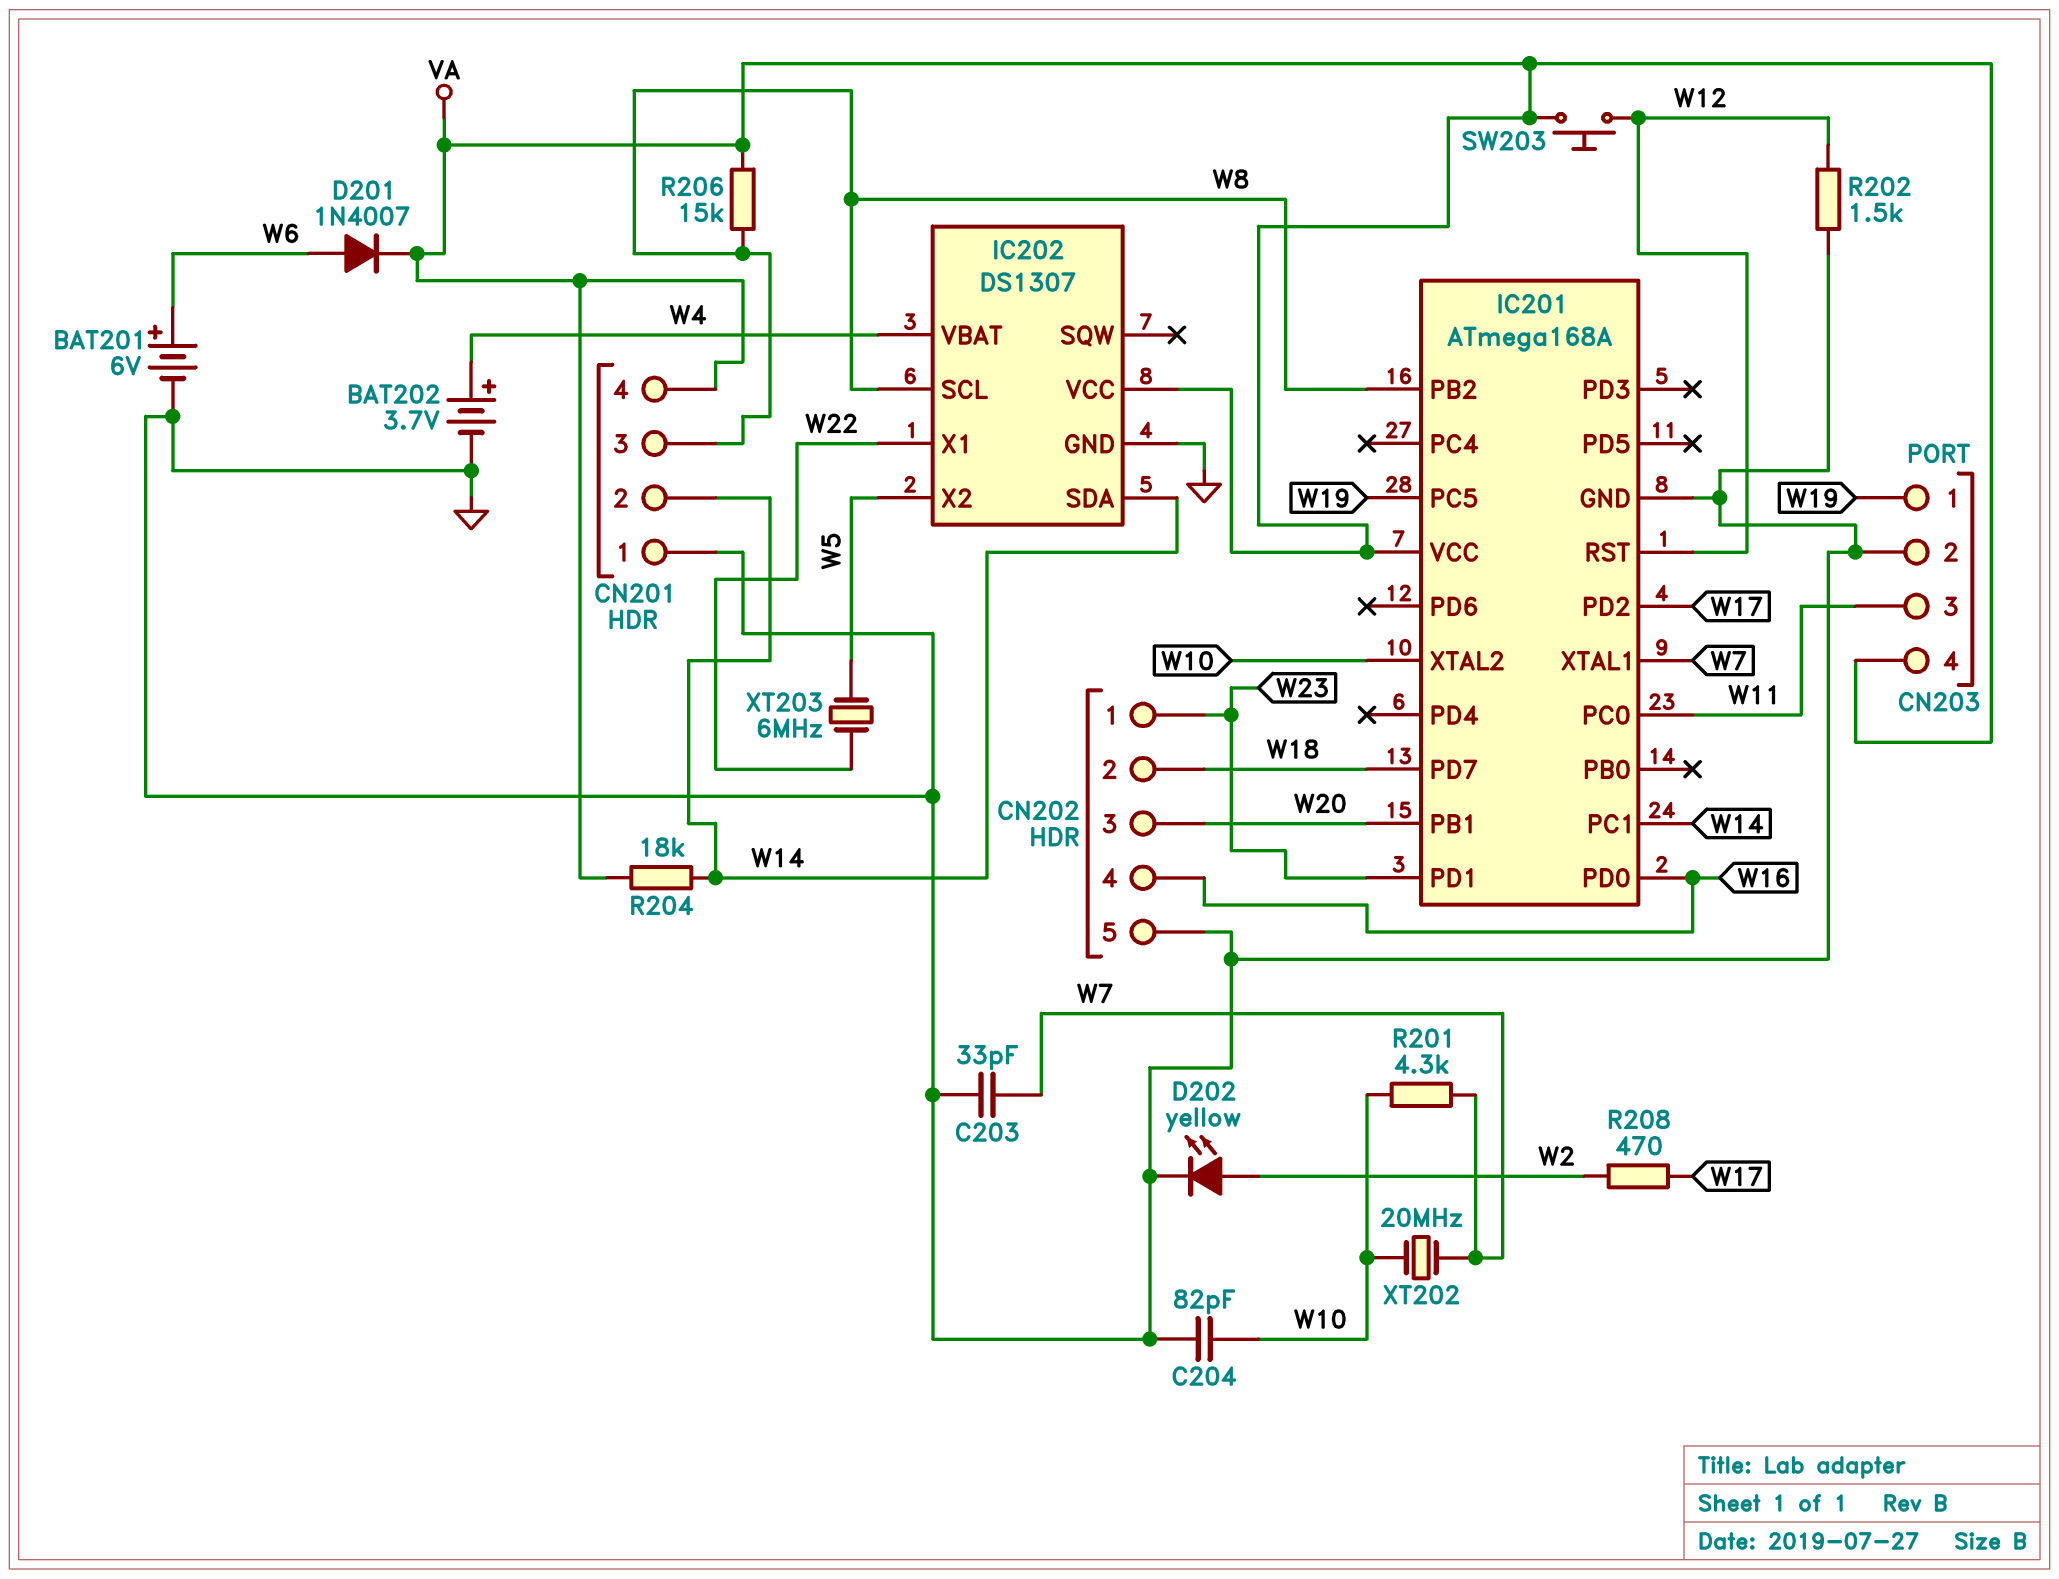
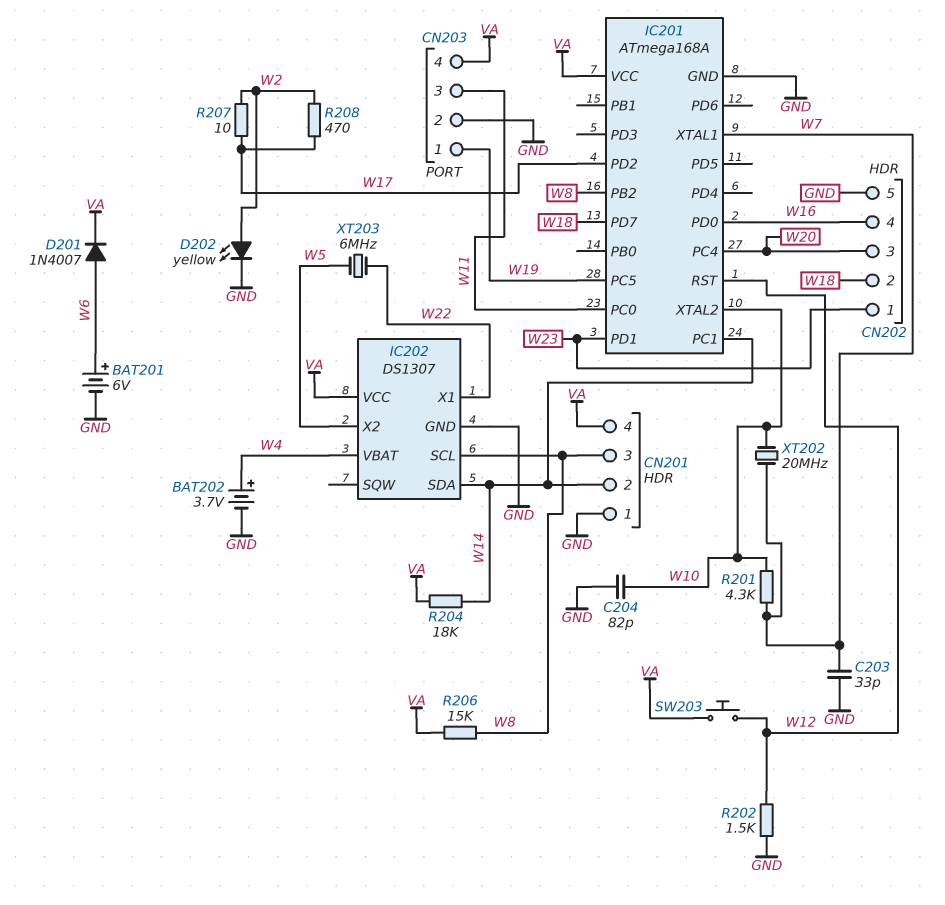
IC201 pin PB1: W20 -> none
IC201 pin PC4: none -> W20
R207: none -> 10 (W2, W17)

